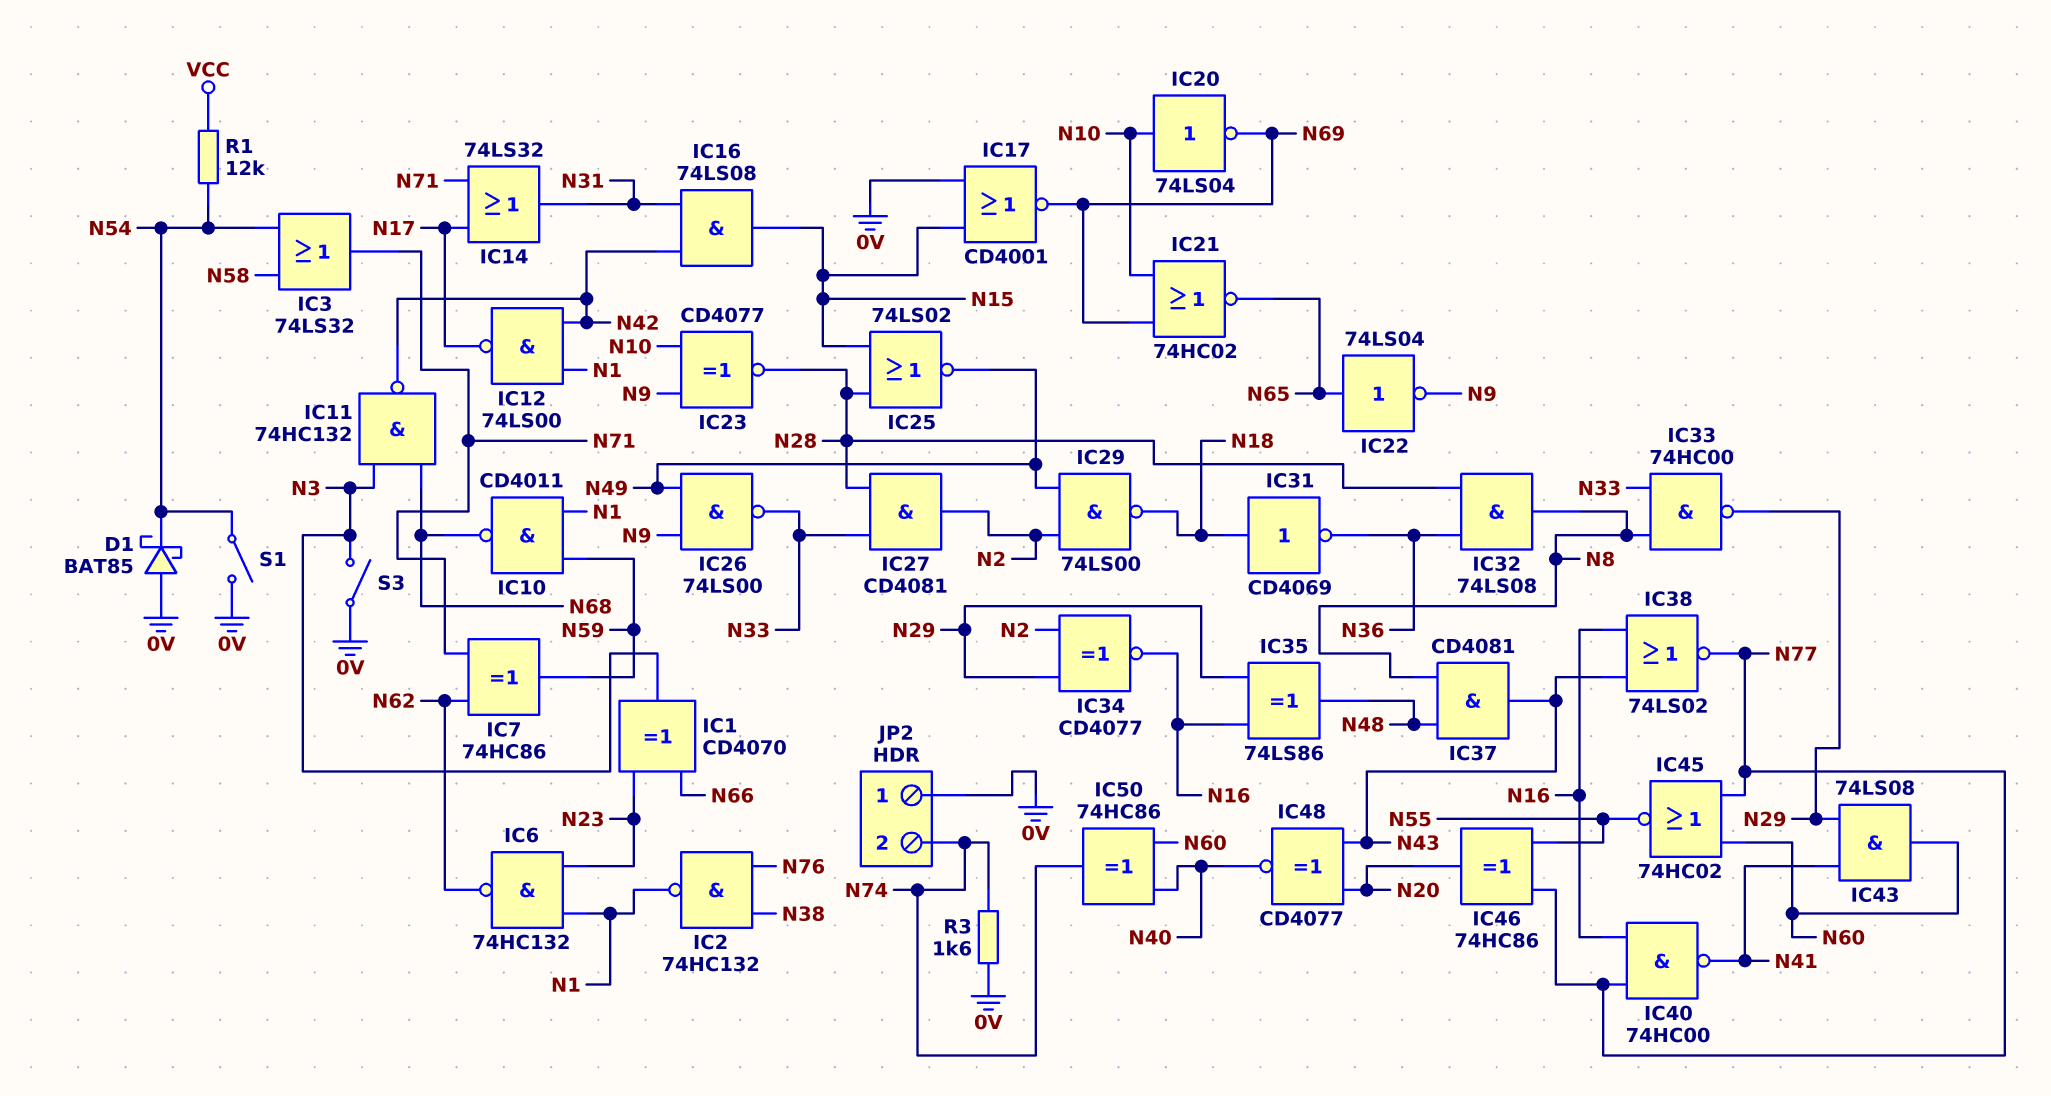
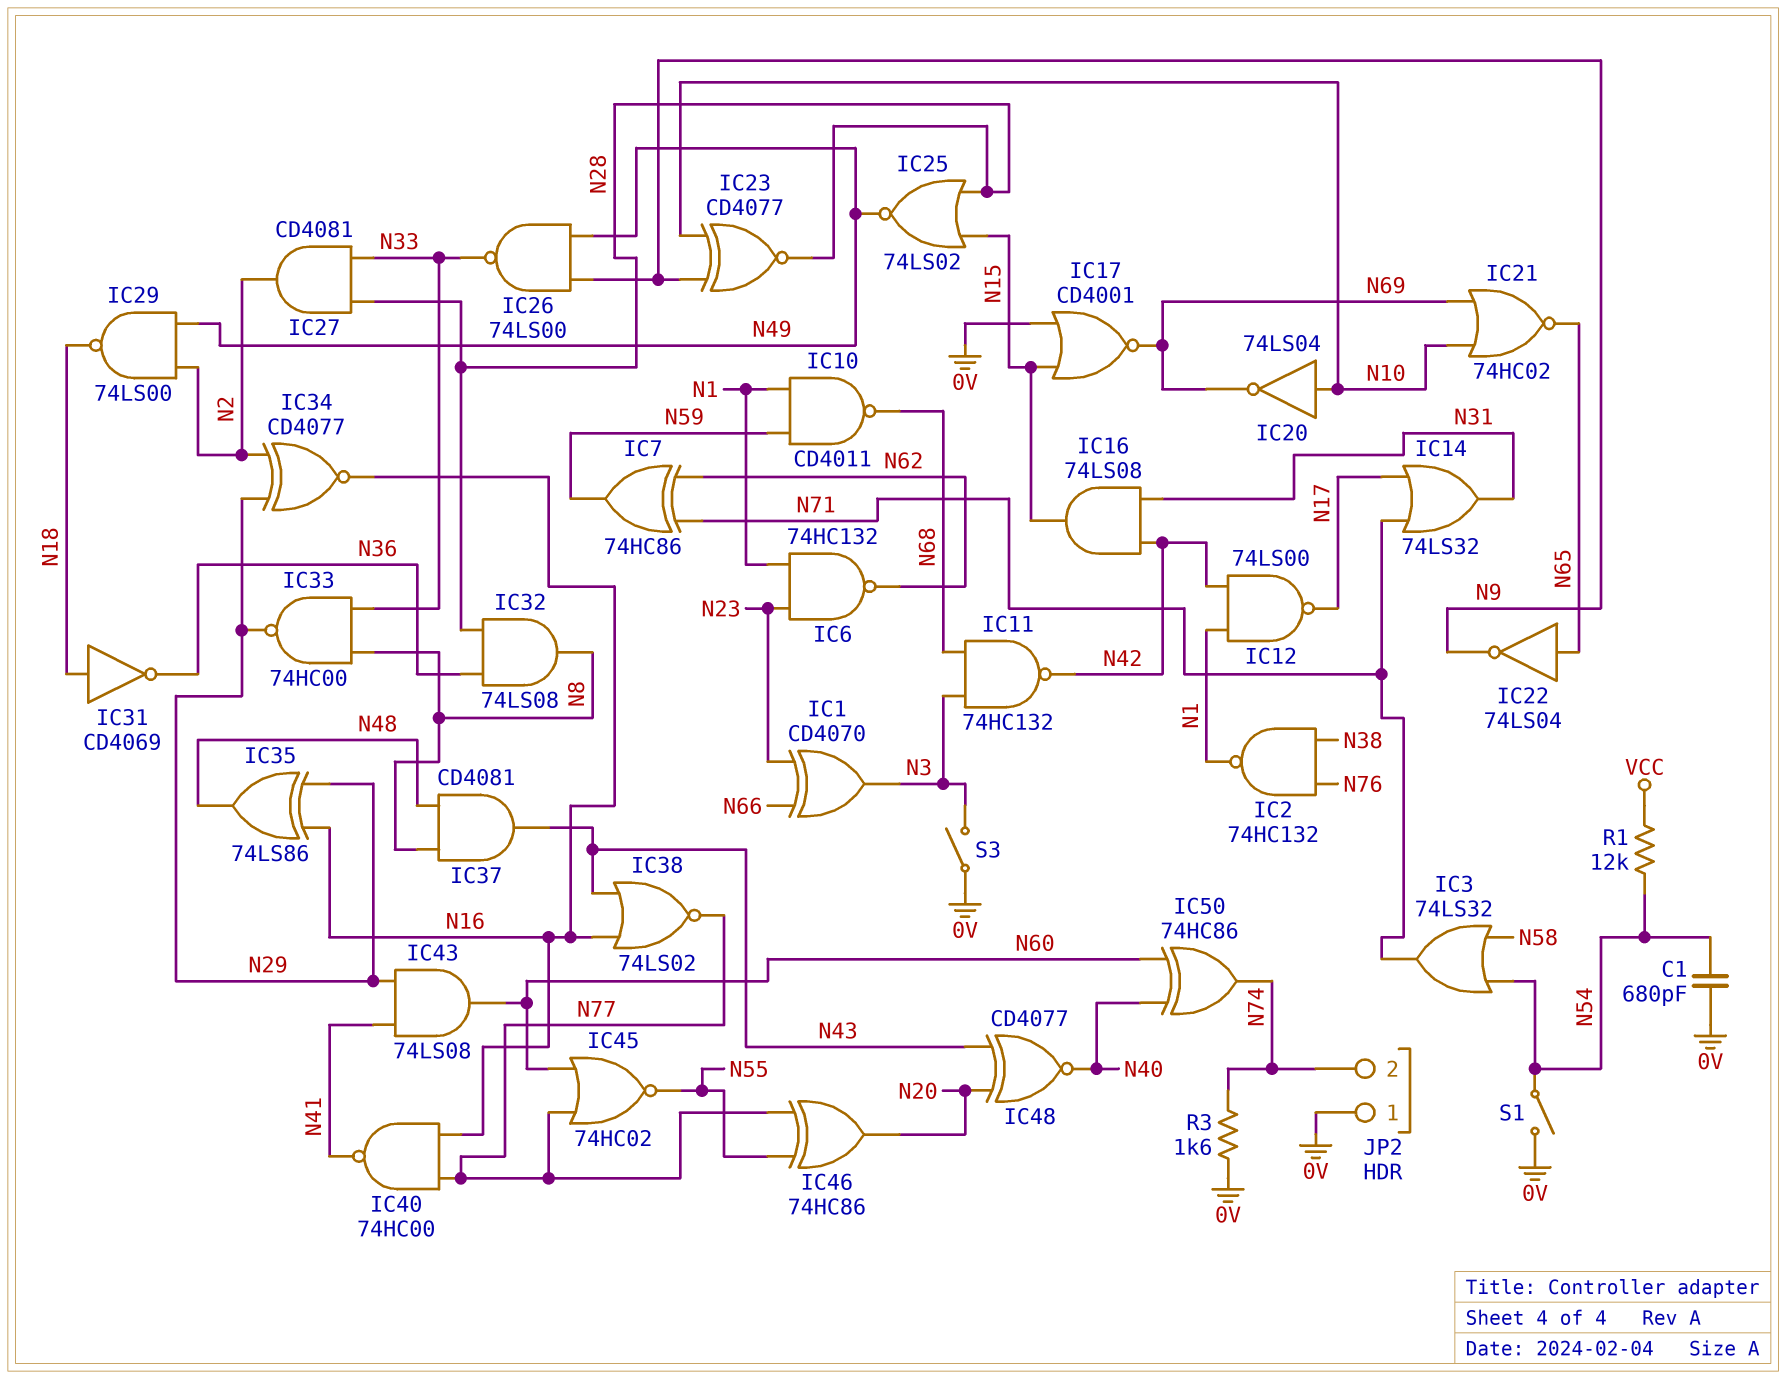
C1: none -> 680pF (0V, N54)
D1: schottky BAT85 (A 0V, K N54) -> none

